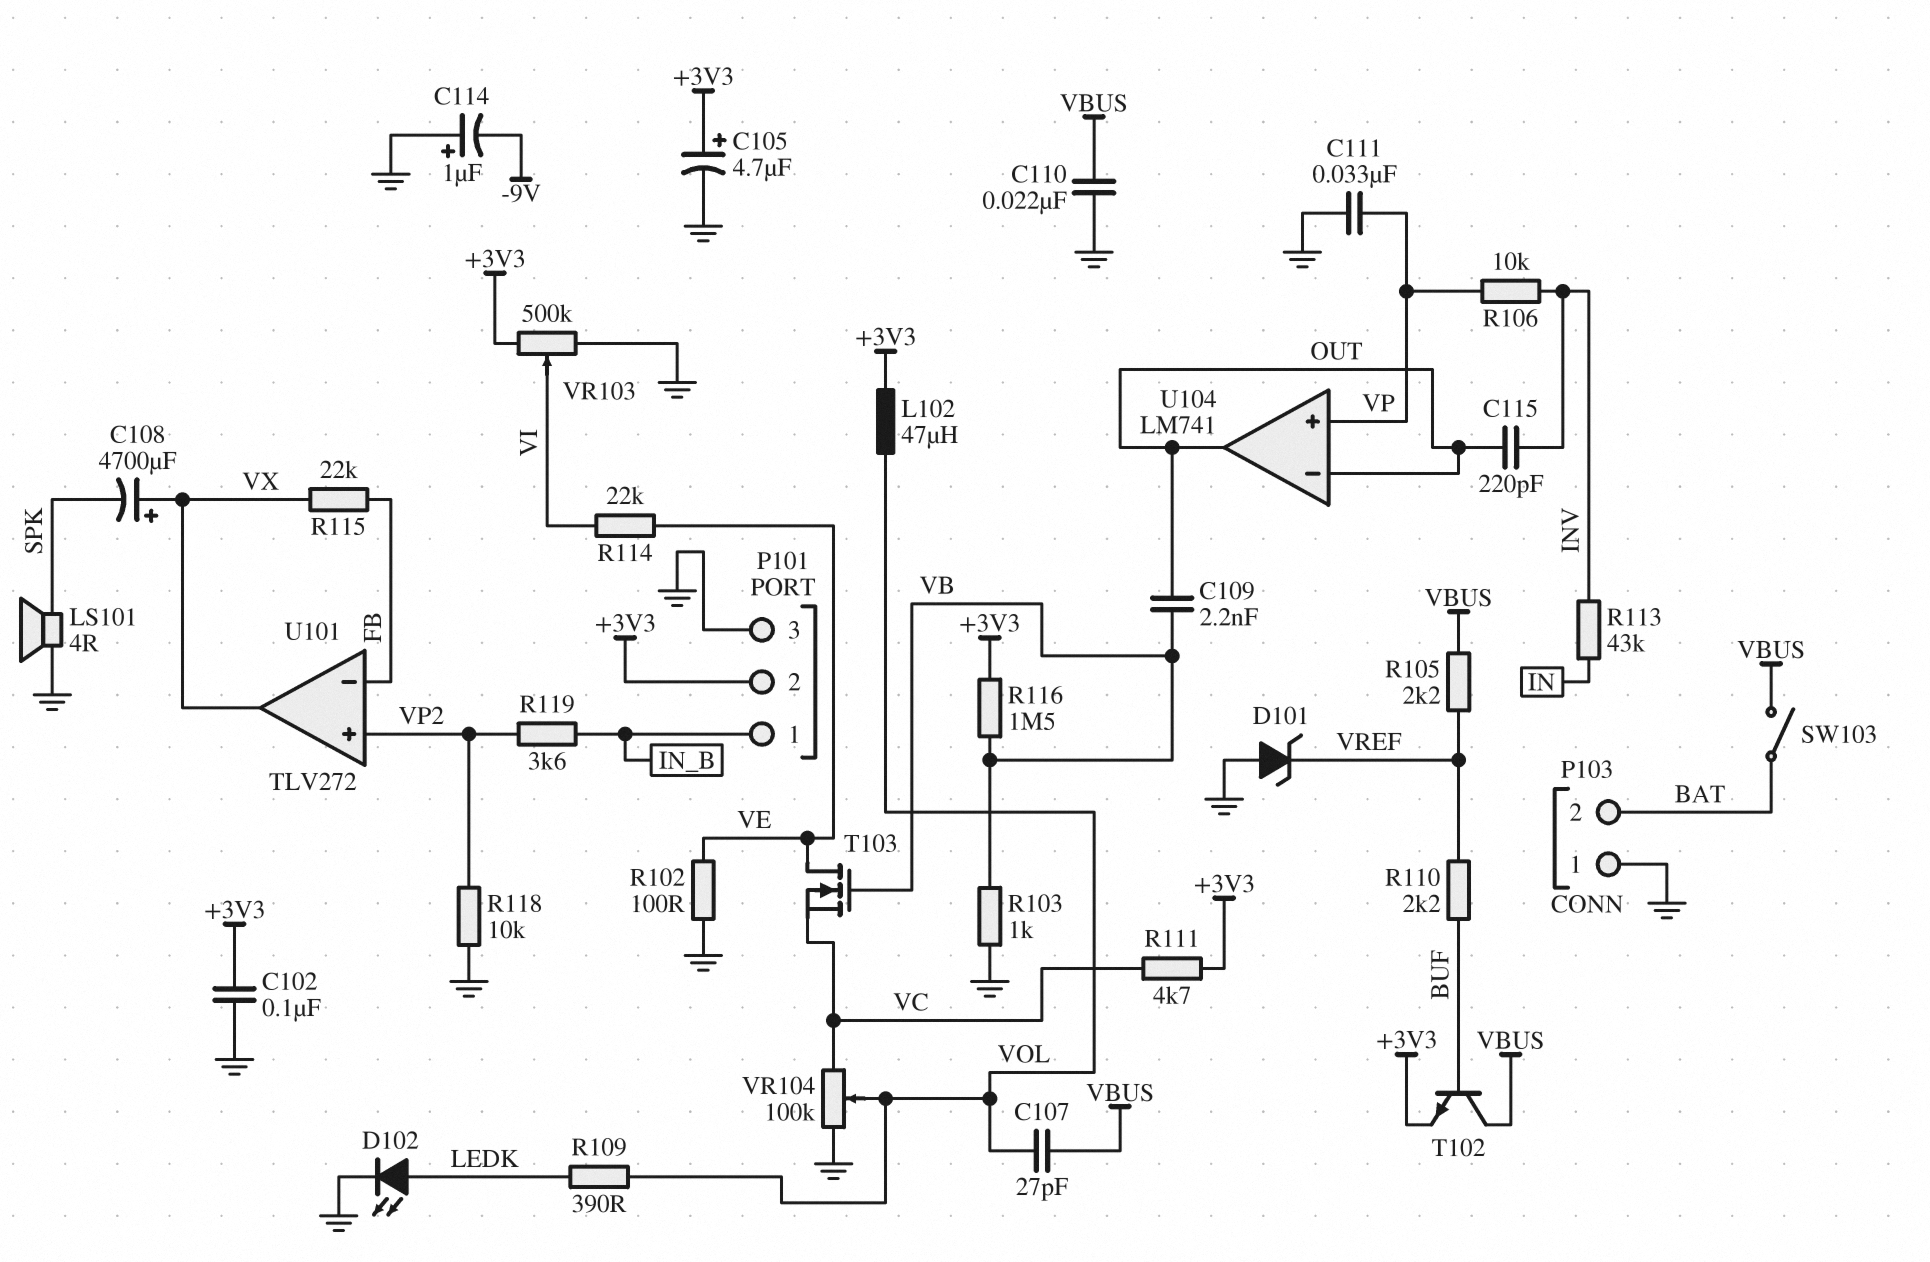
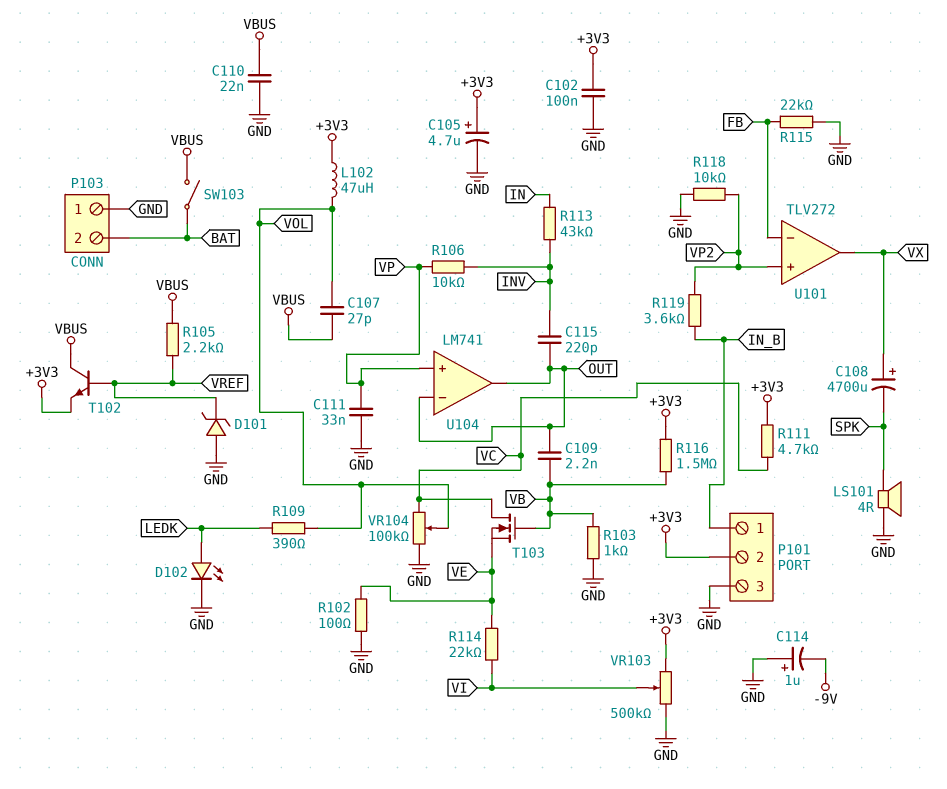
R110: 2.2k (BUF, VREF) -> none
R115: 22k (FB, VX) -> 22k (FB, GND)
T102: NPN (B BUF, C VBUS, E +3V3) -> NPN (B VREF, C VBUS, E +3V3)
T103: NMOS (G VB, D VE, S VC) -> NMOS (G VB, D VC, S VE)

